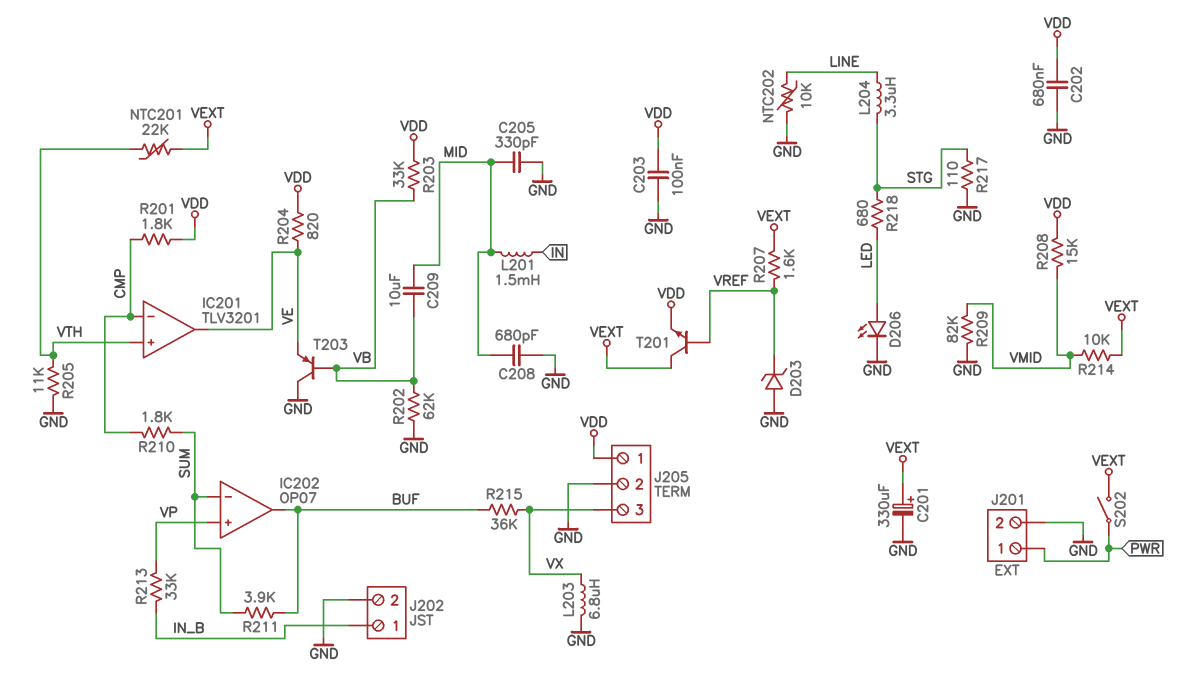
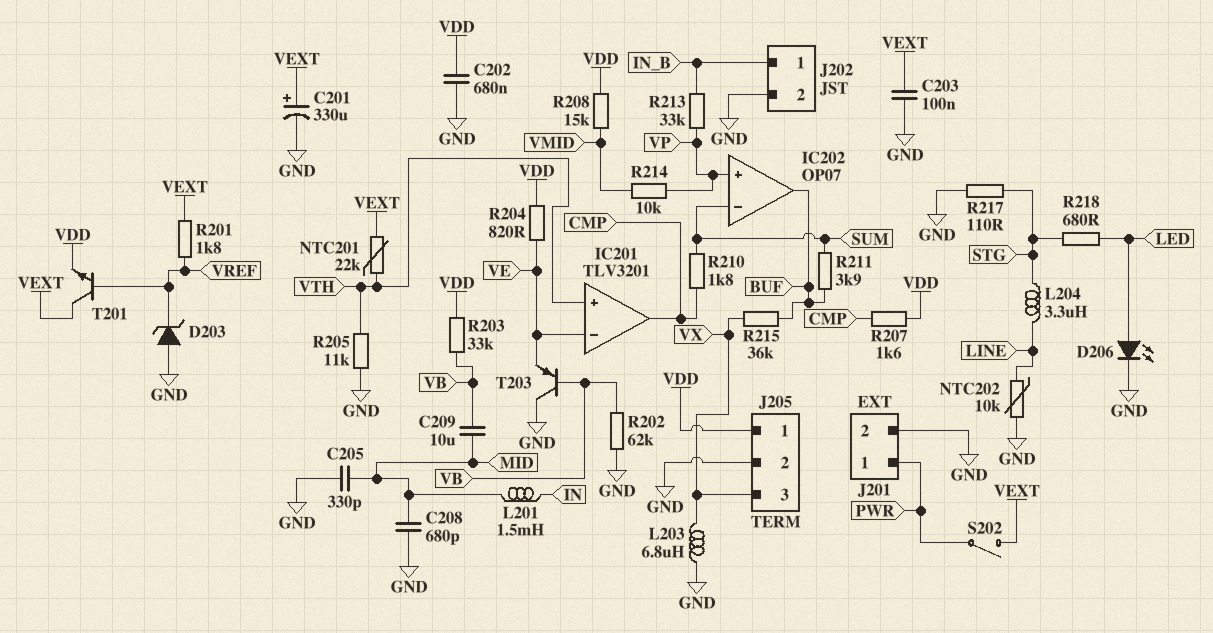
C203: 100nF (GND, VDD) -> 100nF (GND, VEXT)
IC201 pin in-: CMP -> VE
IC201 pin out: VE -> CMP
R201: 1.8k (CMP, VDD) -> 1.8k (VEXT, VREF)
R207: 1.6k (VEXT, VREF) -> 1.6k (CMP, VDD)
R209: 82k (GND, VMID) -> none
R214: 10k (VEXT, VMID) -> 10k (VMID, VP)

